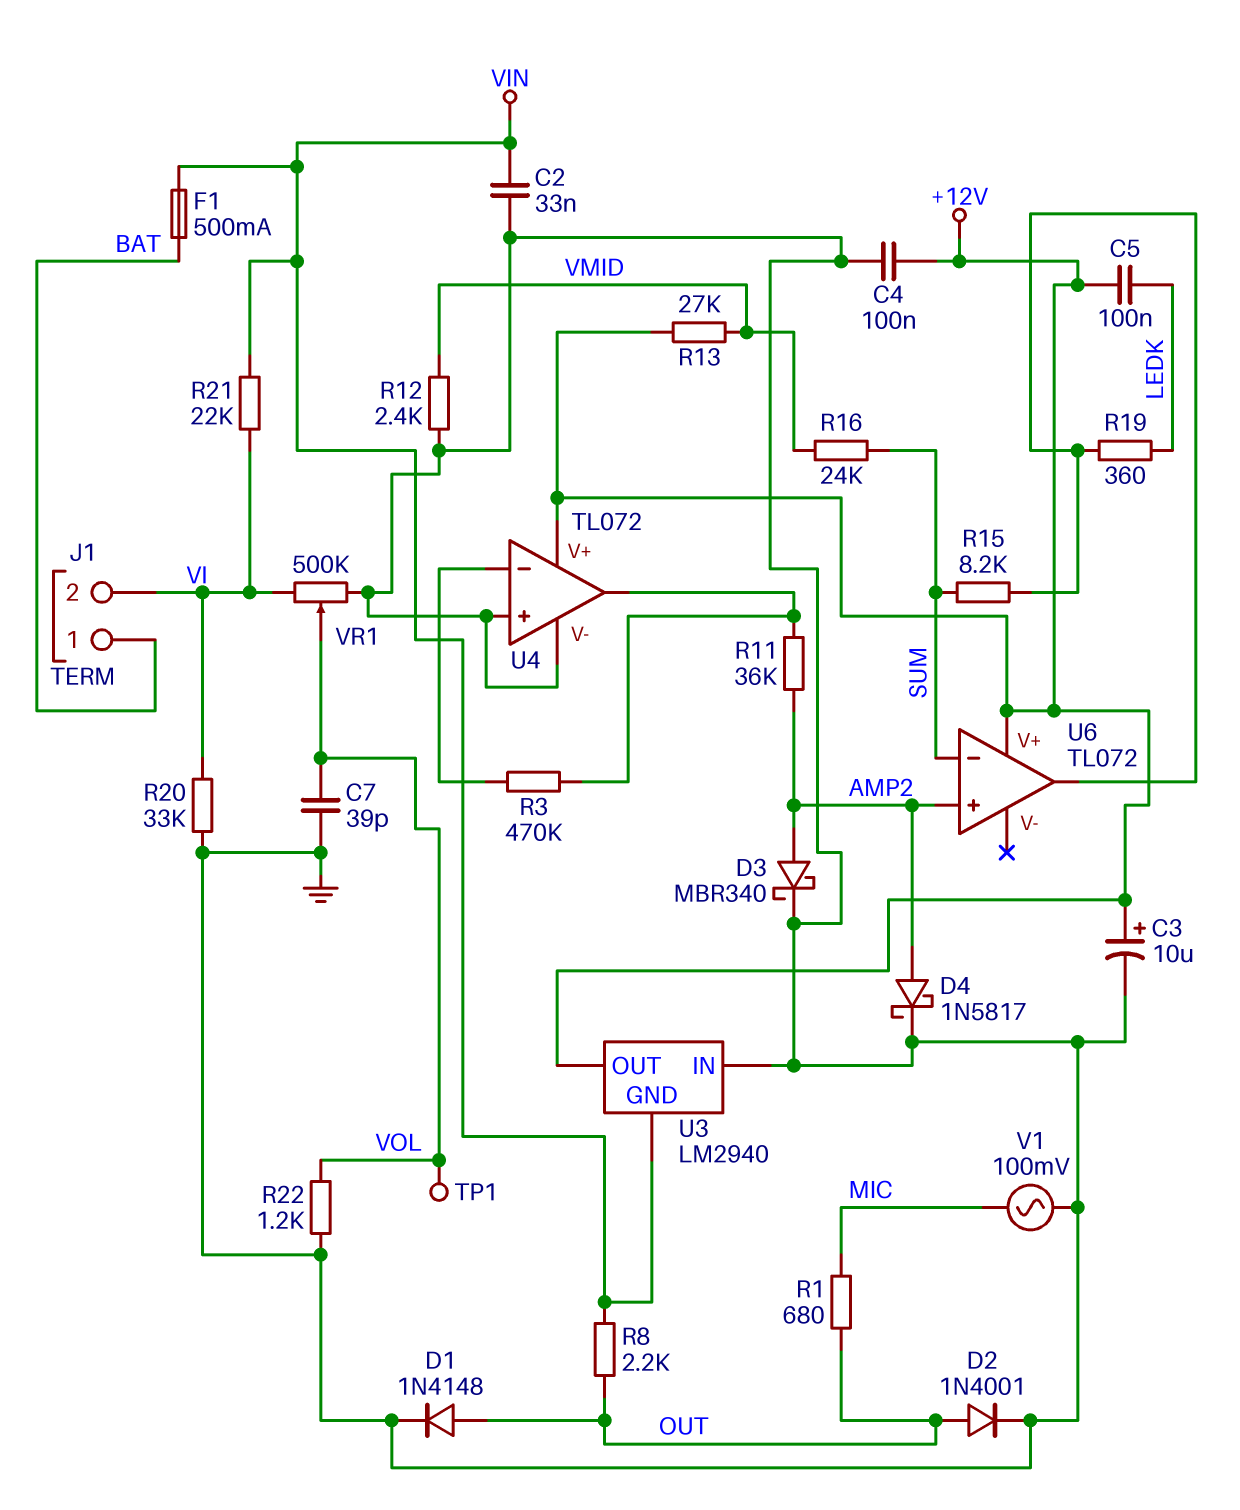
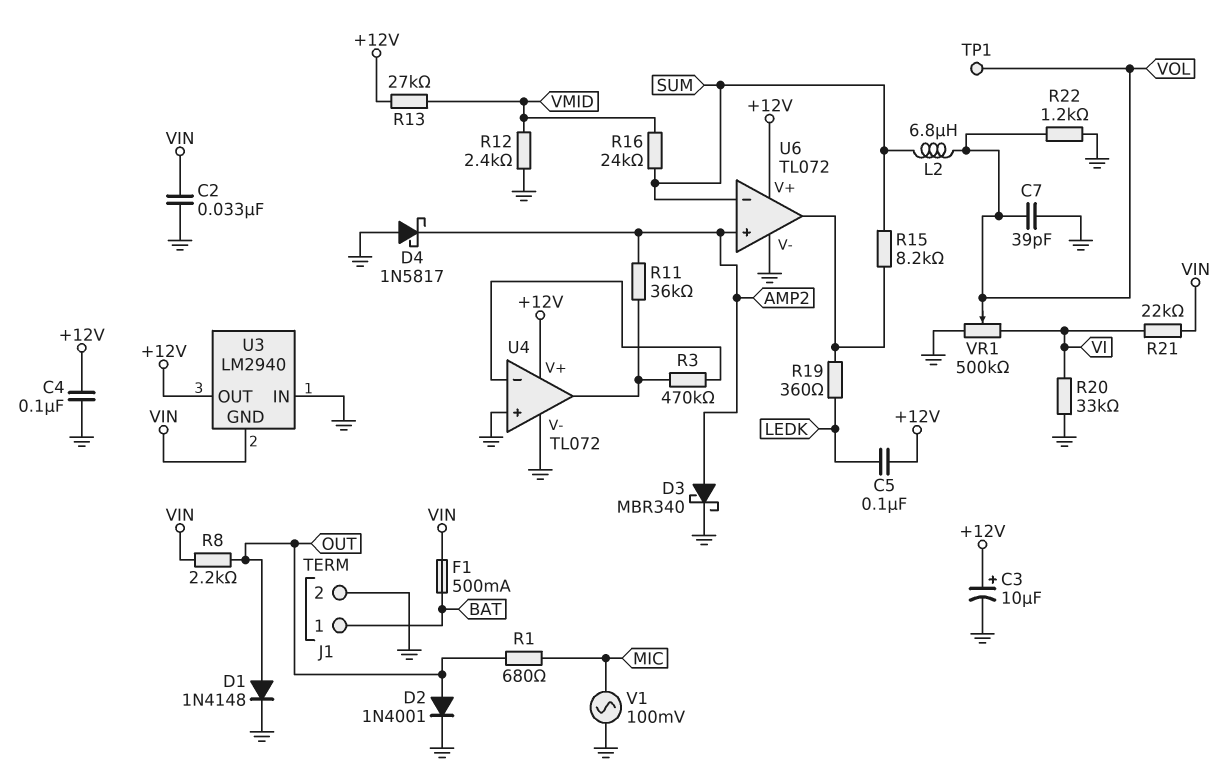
D4: schottky 1N5817 (A AMP2, K GND) -> schottky 1N5817 (A GND, K AMP2)
J1 pin 2: VI -> GND
L2: none -> 6.8uH (SUM, VOL)
U6 pin V-: none -> GND

